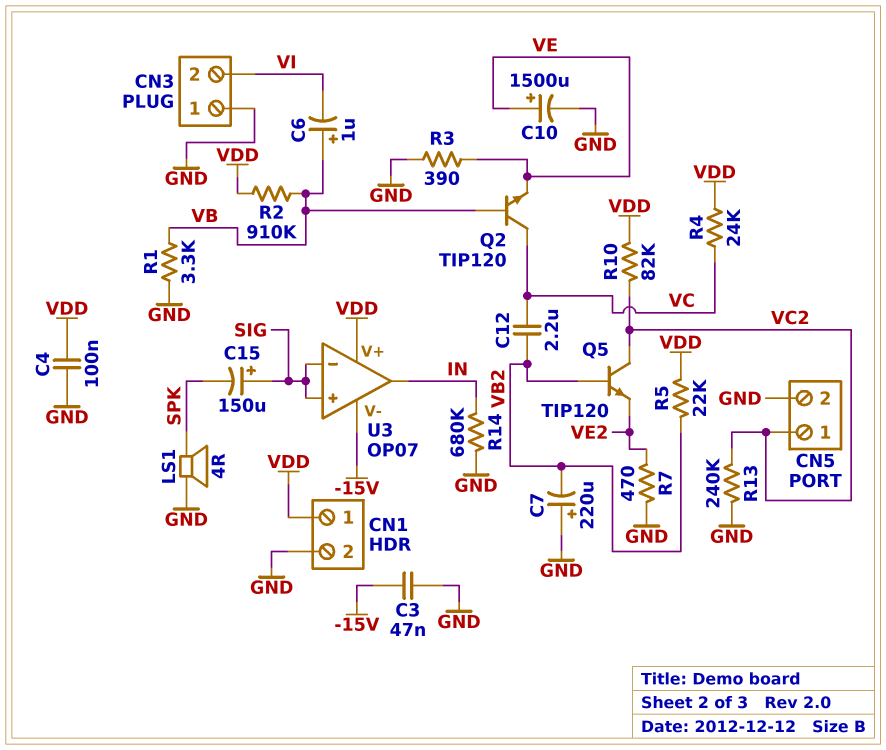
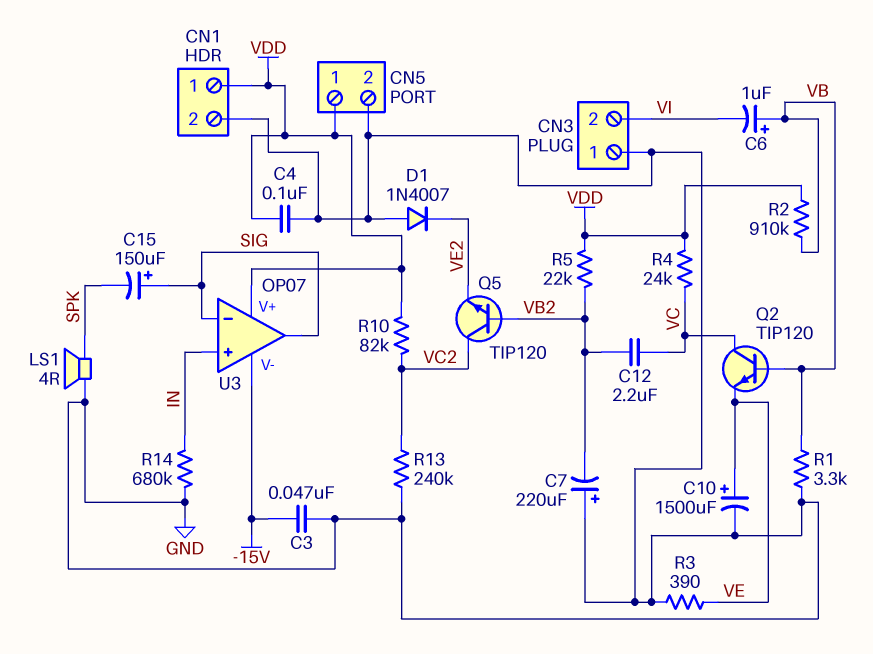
CN5 pin 1: VC2 -> VDD
D1: none -> diode 1N4007 (A GND, K VE2)
R7: 470 (GND, VE2) -> none
U3 pin in+: SIG -> IN
U3 pin out: IN -> SIG

